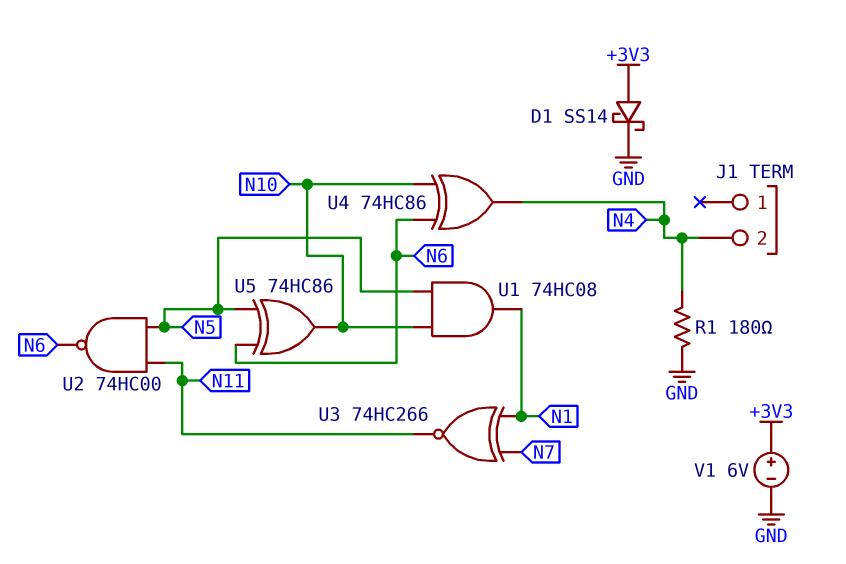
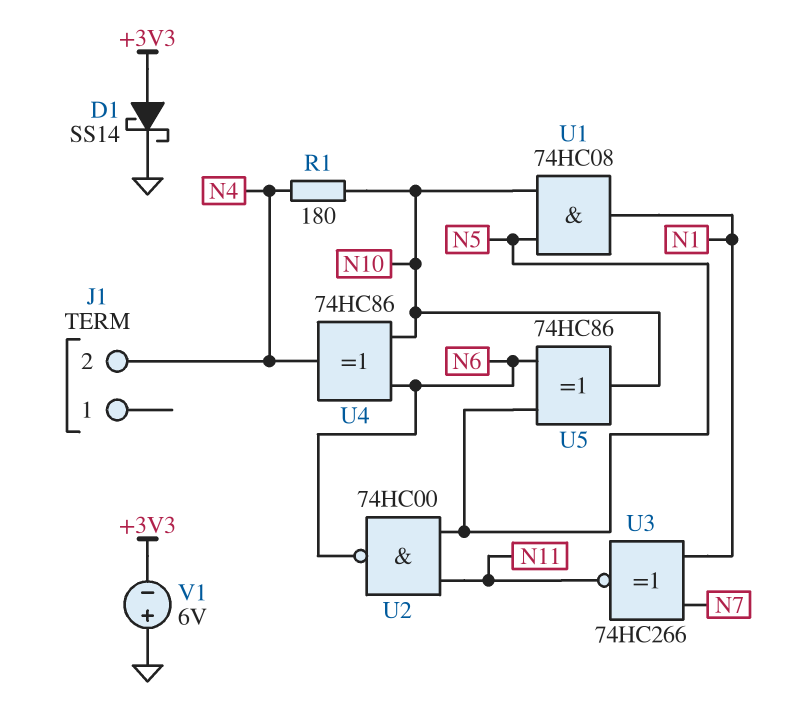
R1: 180 (GND, N4) -> 180 (N4, N10)
V1: 6V (plus +3V3, minus GND) -> 6V (plus GND, minus +3V3)

